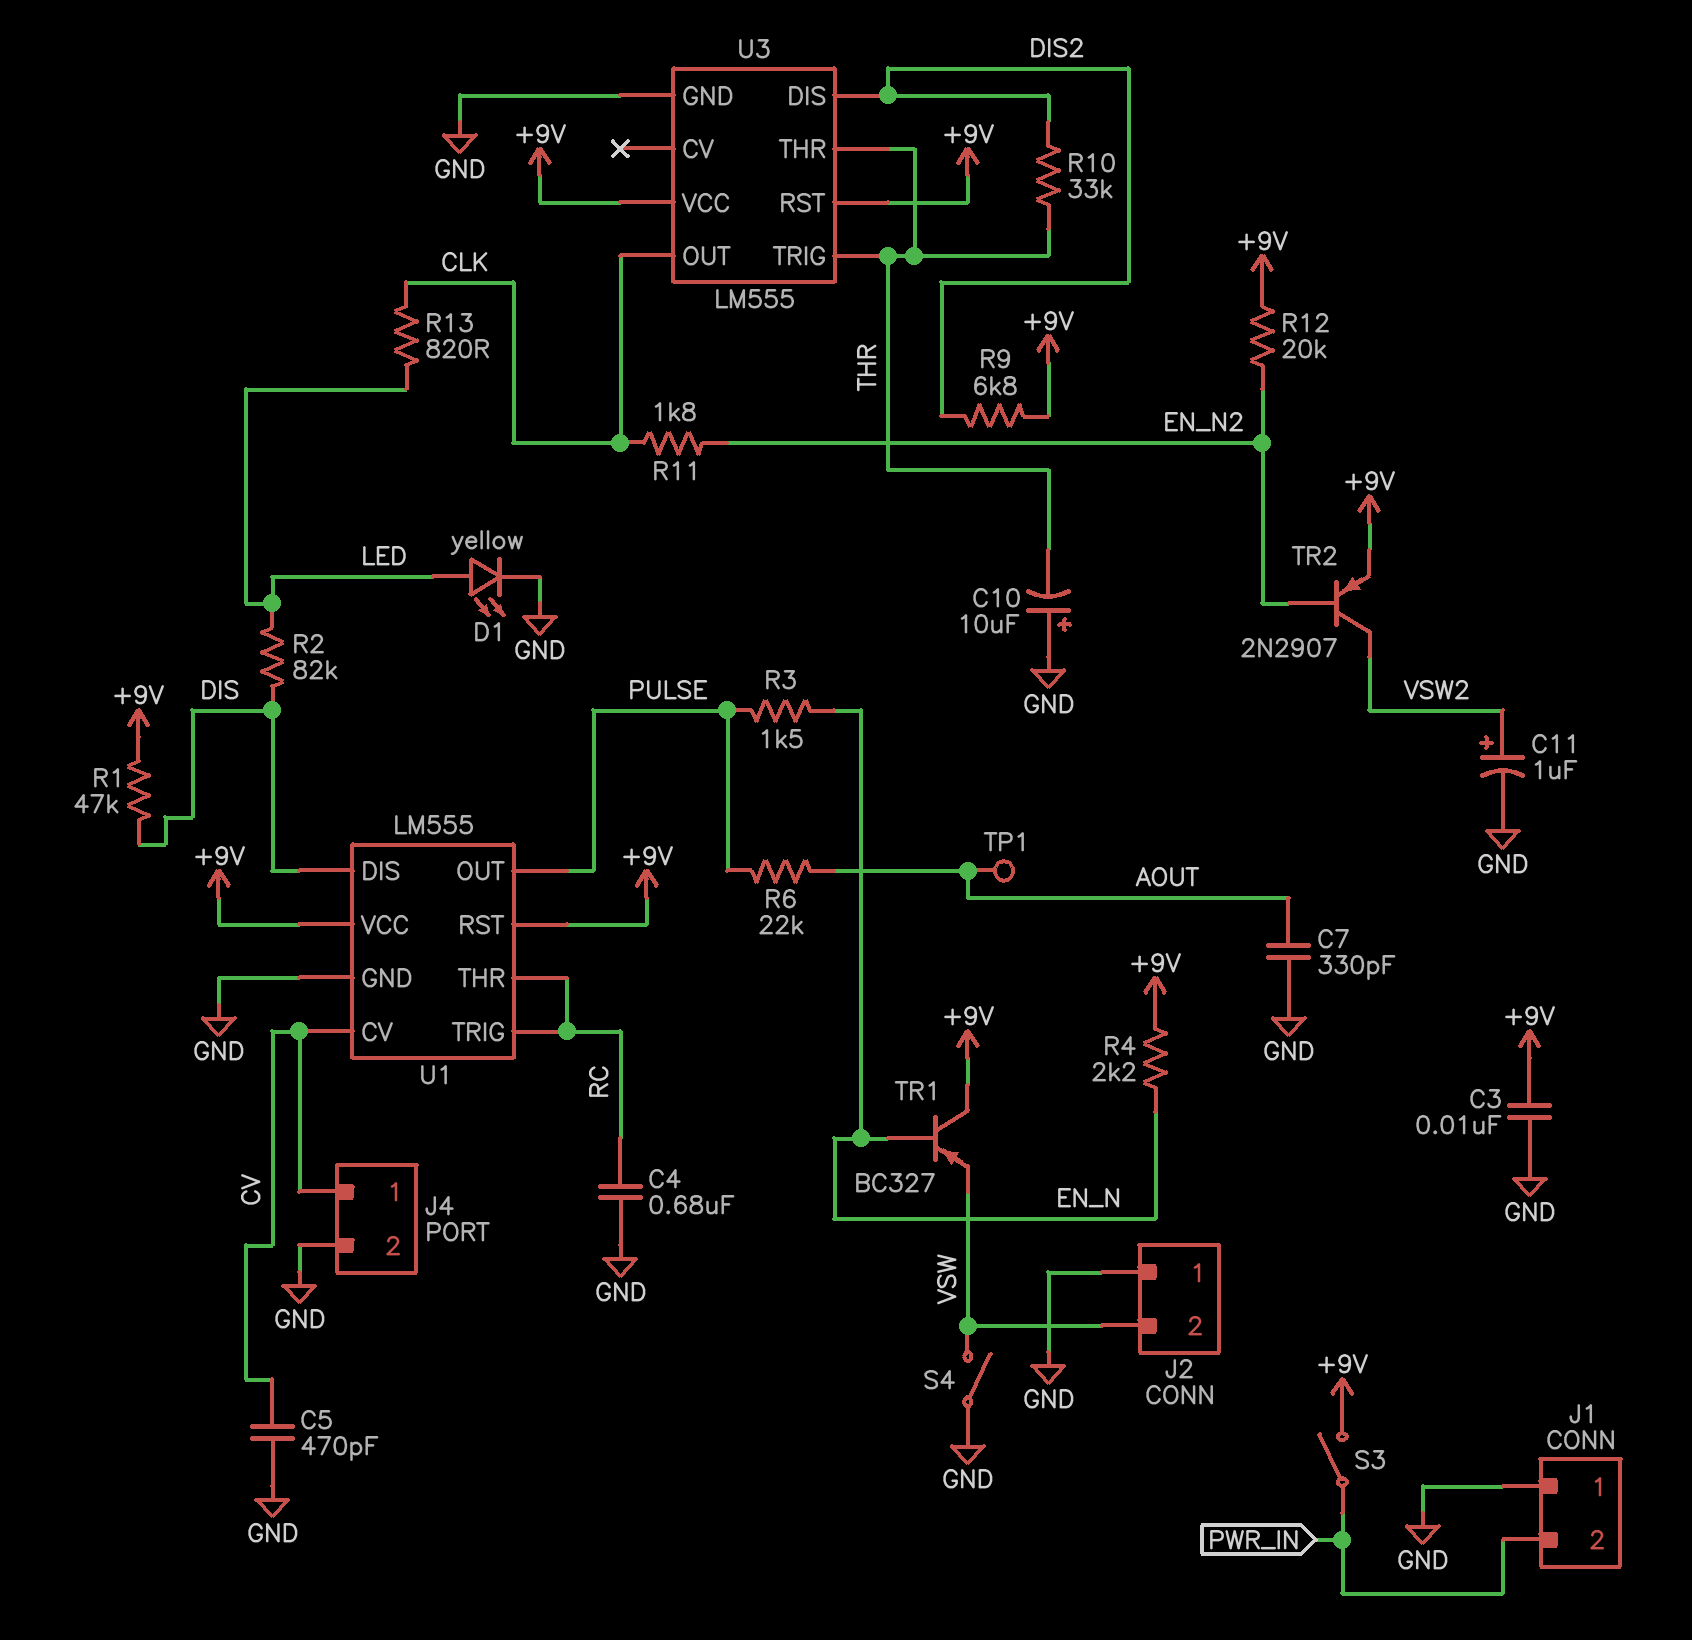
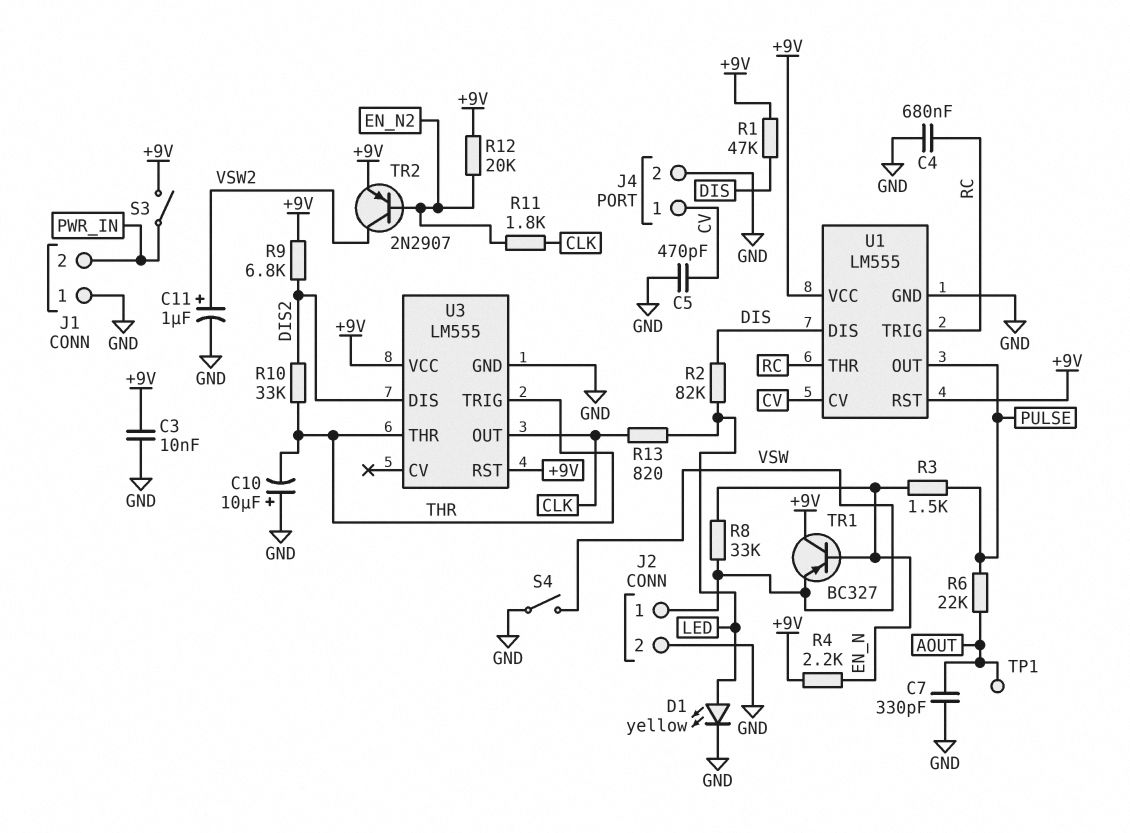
J2 pin 1: GND -> VSW
J2 pin 2: VSW -> GND
R8: none -> 33k (EN_N, VSW)

